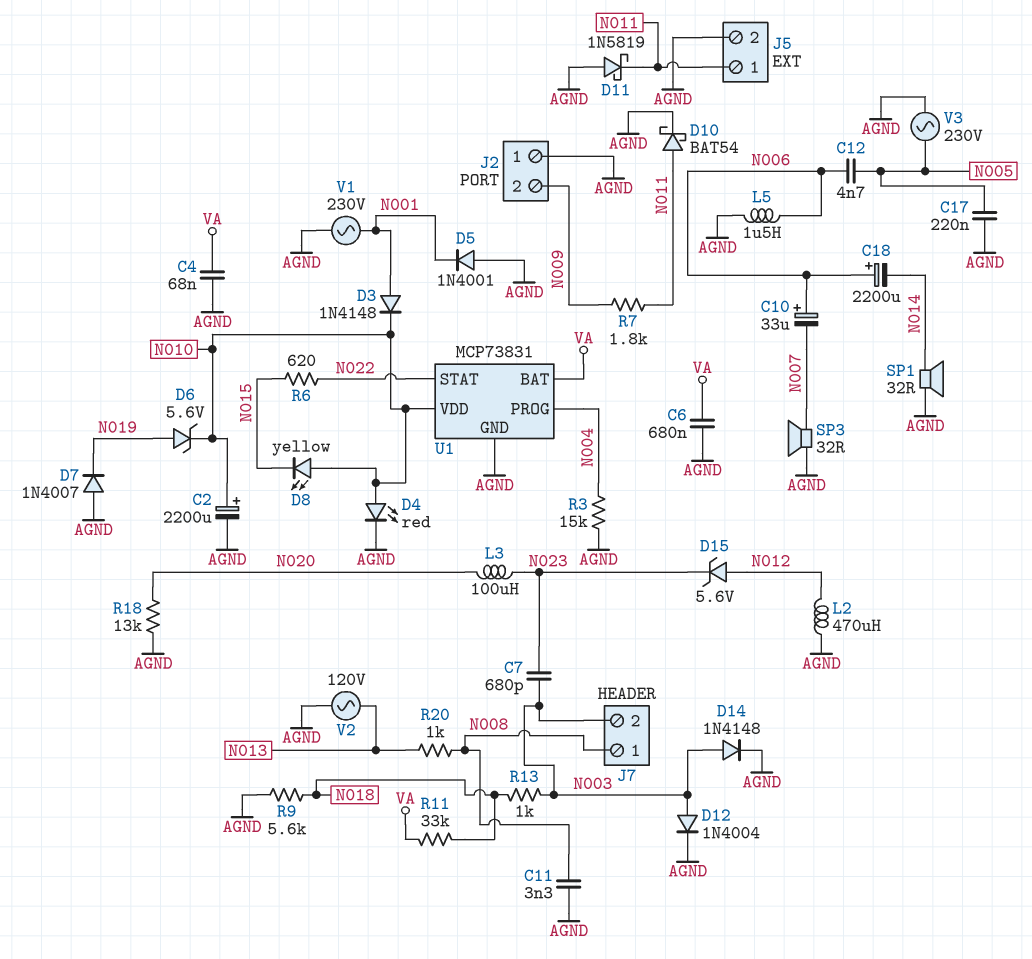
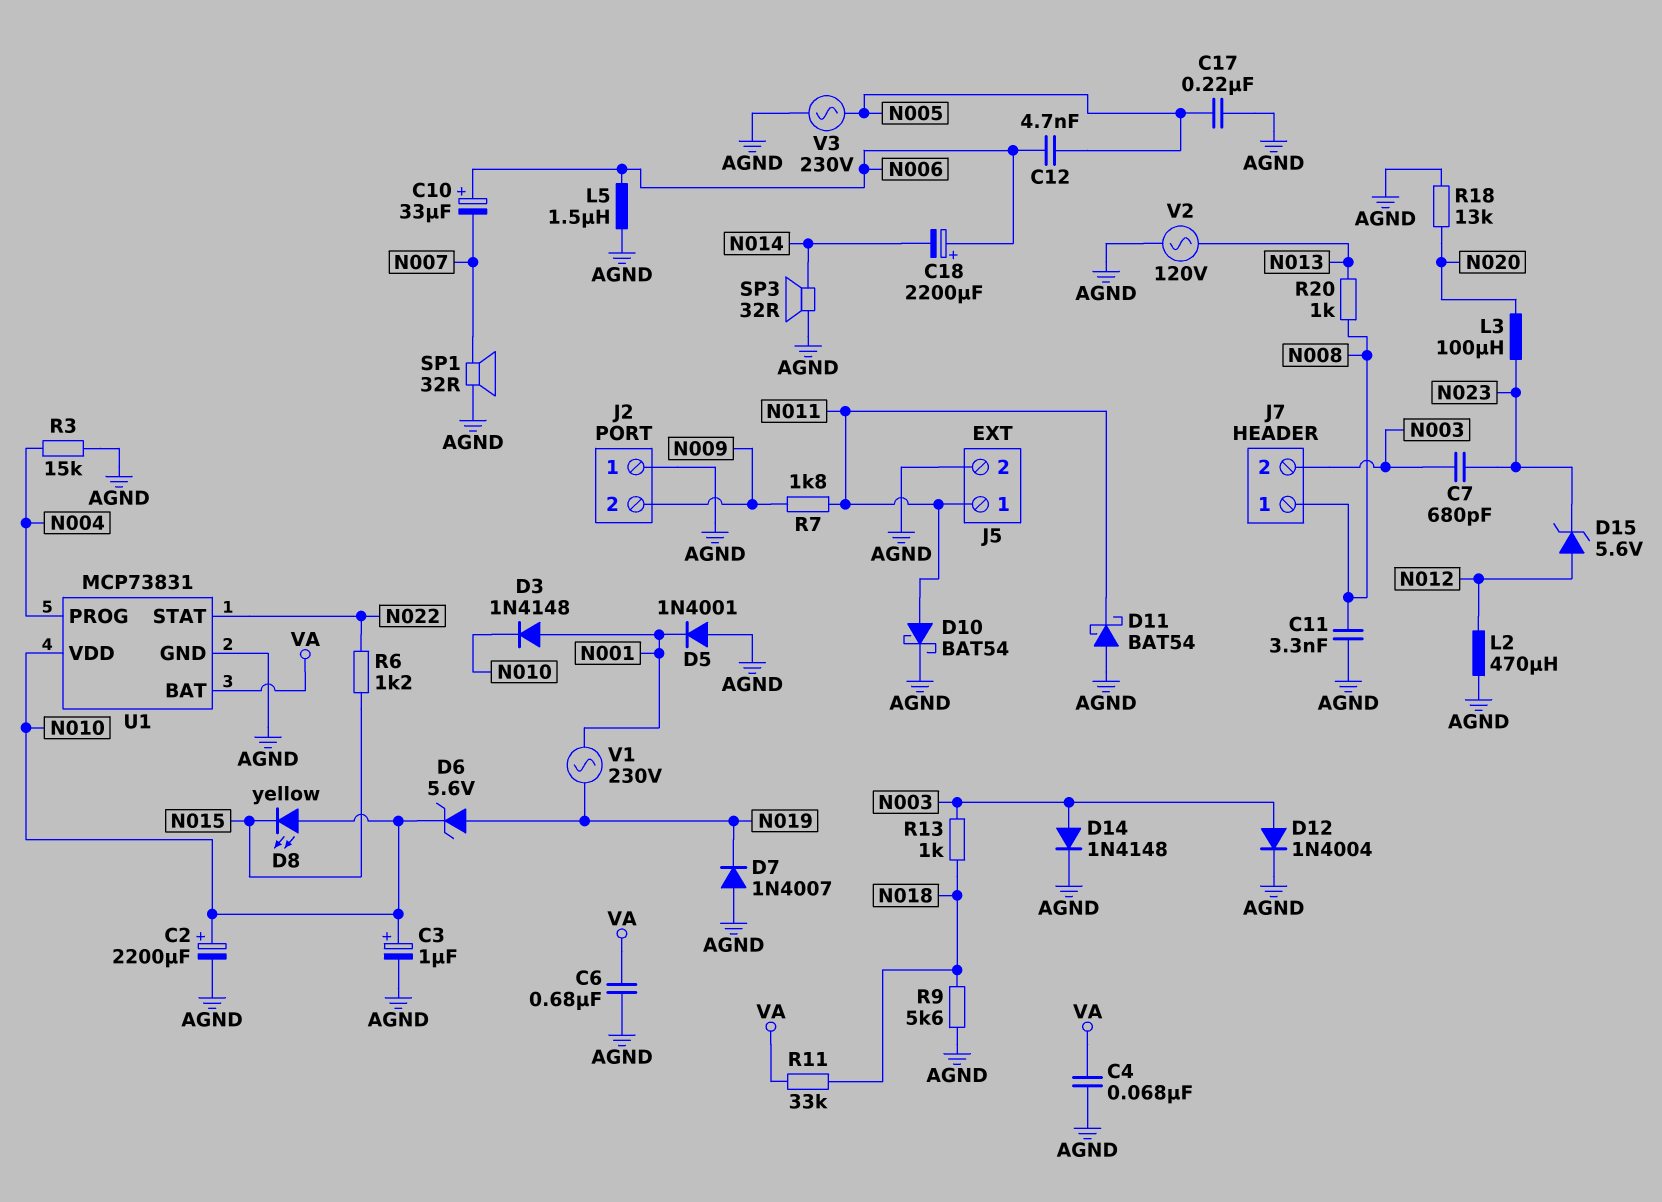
C3: none -> 1uF (plus N010, minus AGND)
D4: LED red (A N010, K AGND) -> none
D11: schottky 1N5819 (A AGND, K N011) -> schottky BAT54 (A AGND, K N011)
R6: 620 (N015, N022) -> 1.2k (N015, N022)
SP1: speaker 32R (AGND, N014) -> speaker 32R (AGND, N007)
SP3: speaker 32R (AGND, N007) -> speaker 32R (AGND, N014)
V1: AC 230V (AGND, N001) -> AC 230V (N001, N019)

